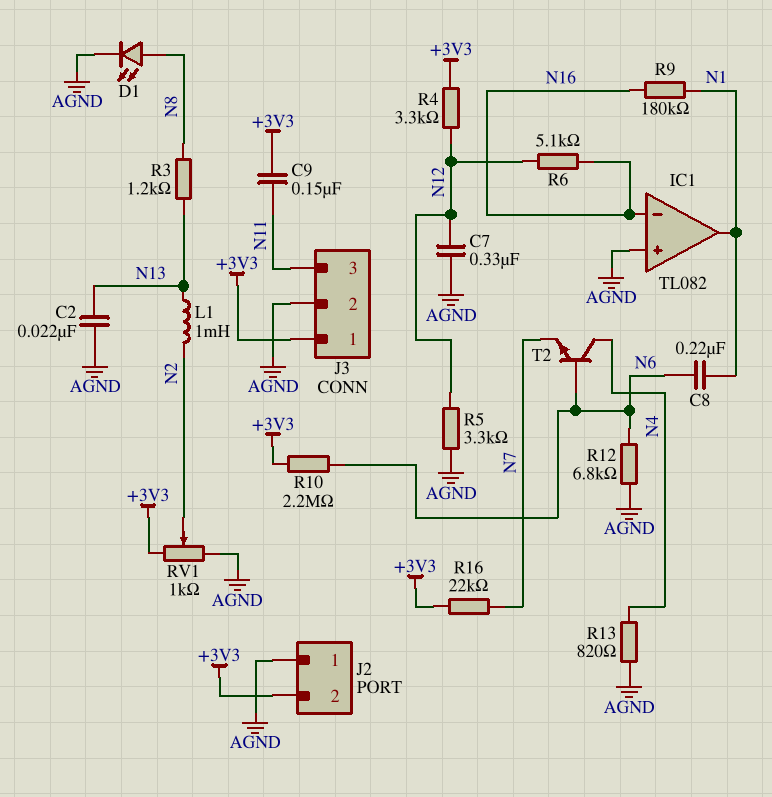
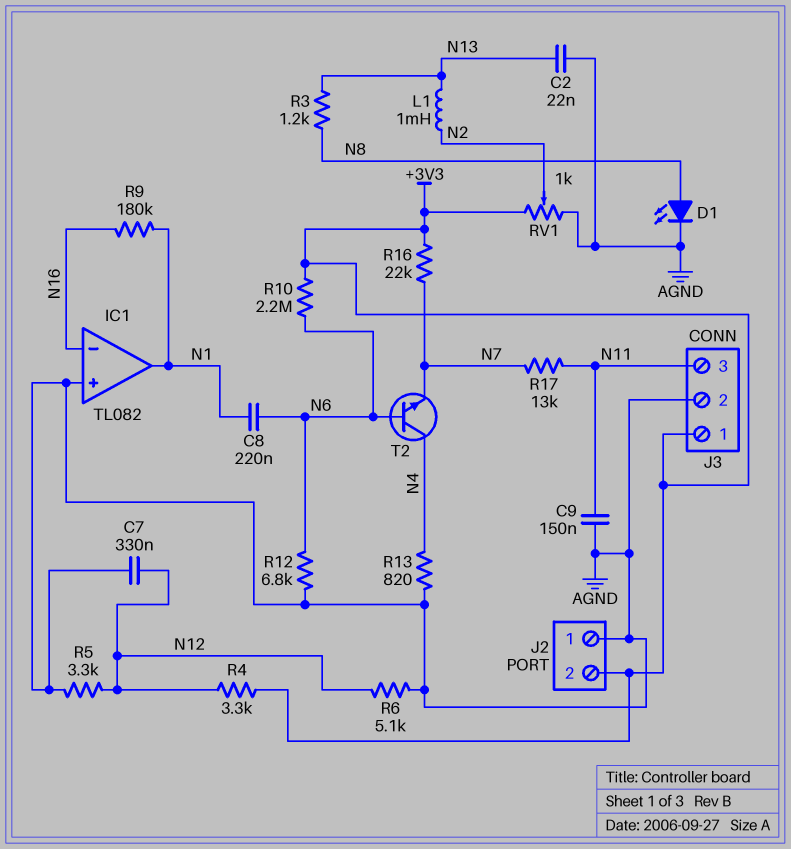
C9: 150nF (+3V3, N11) -> 150nF (AGND, N11)
R6: 5.1k (N12, N16) -> 5.1k (AGND, N12)
R17: none -> 13k (N7, N11)

